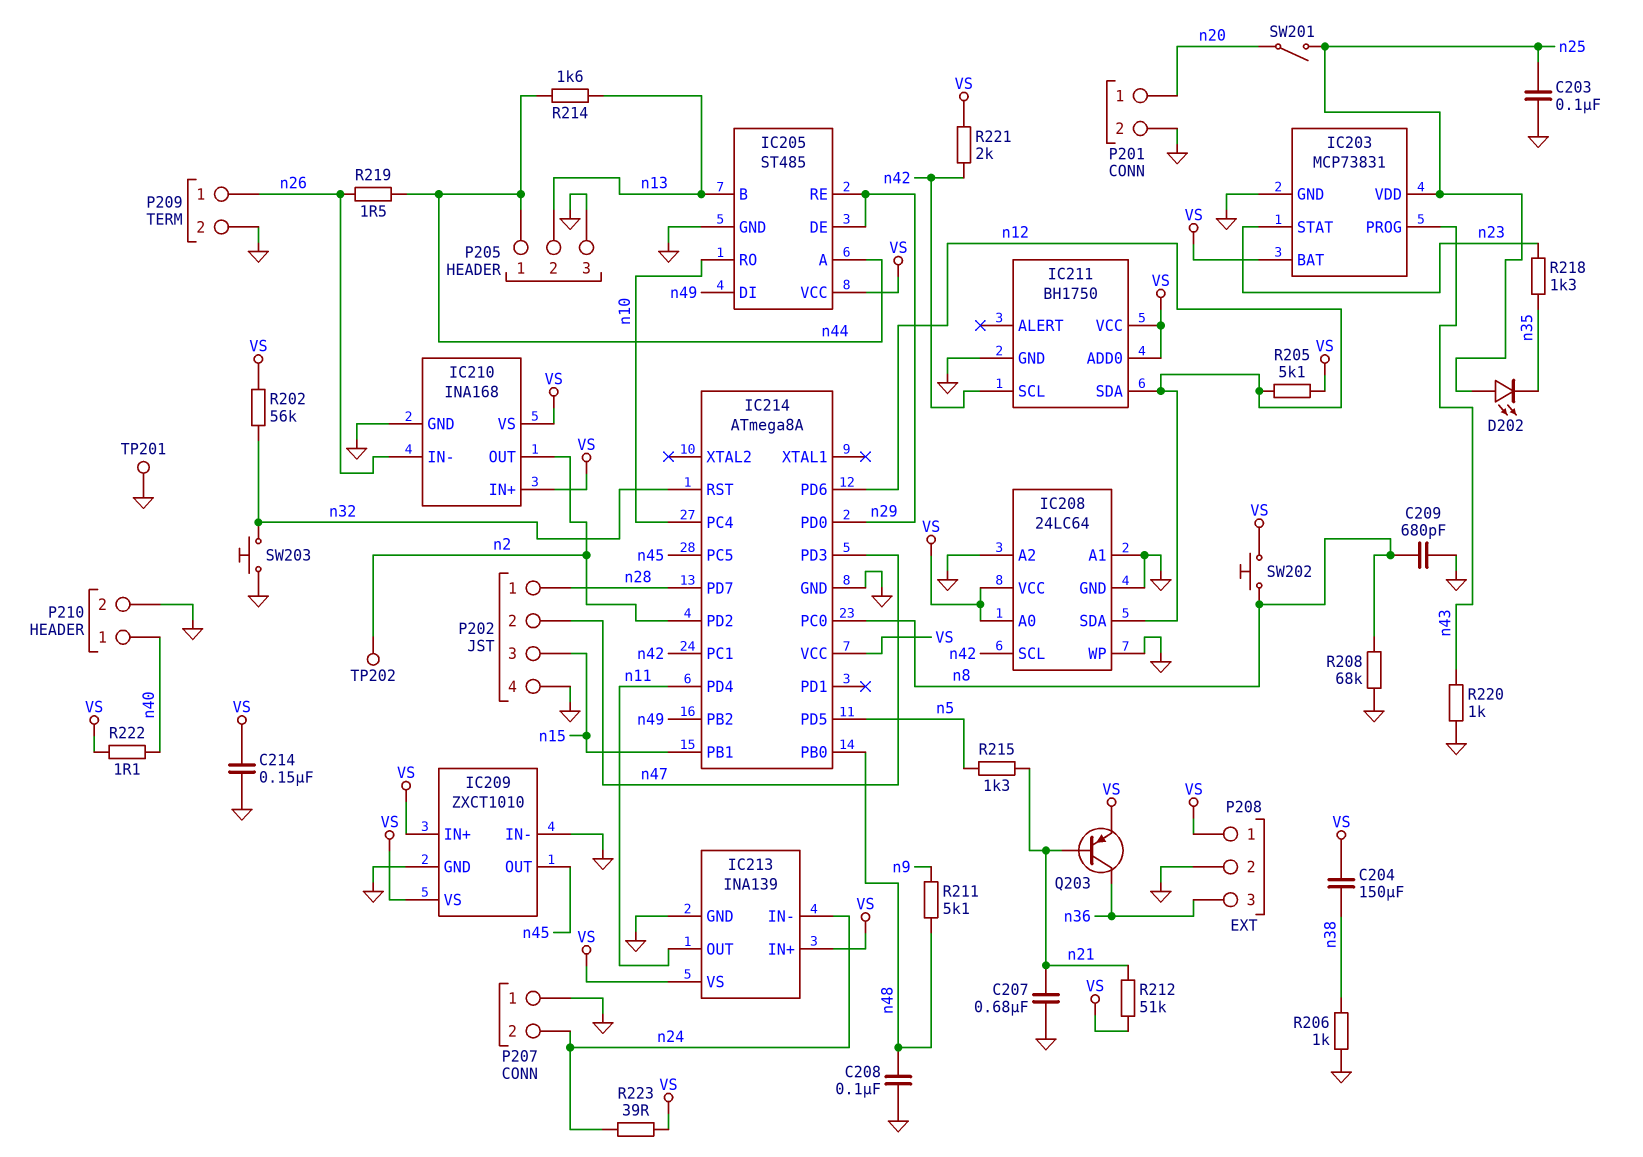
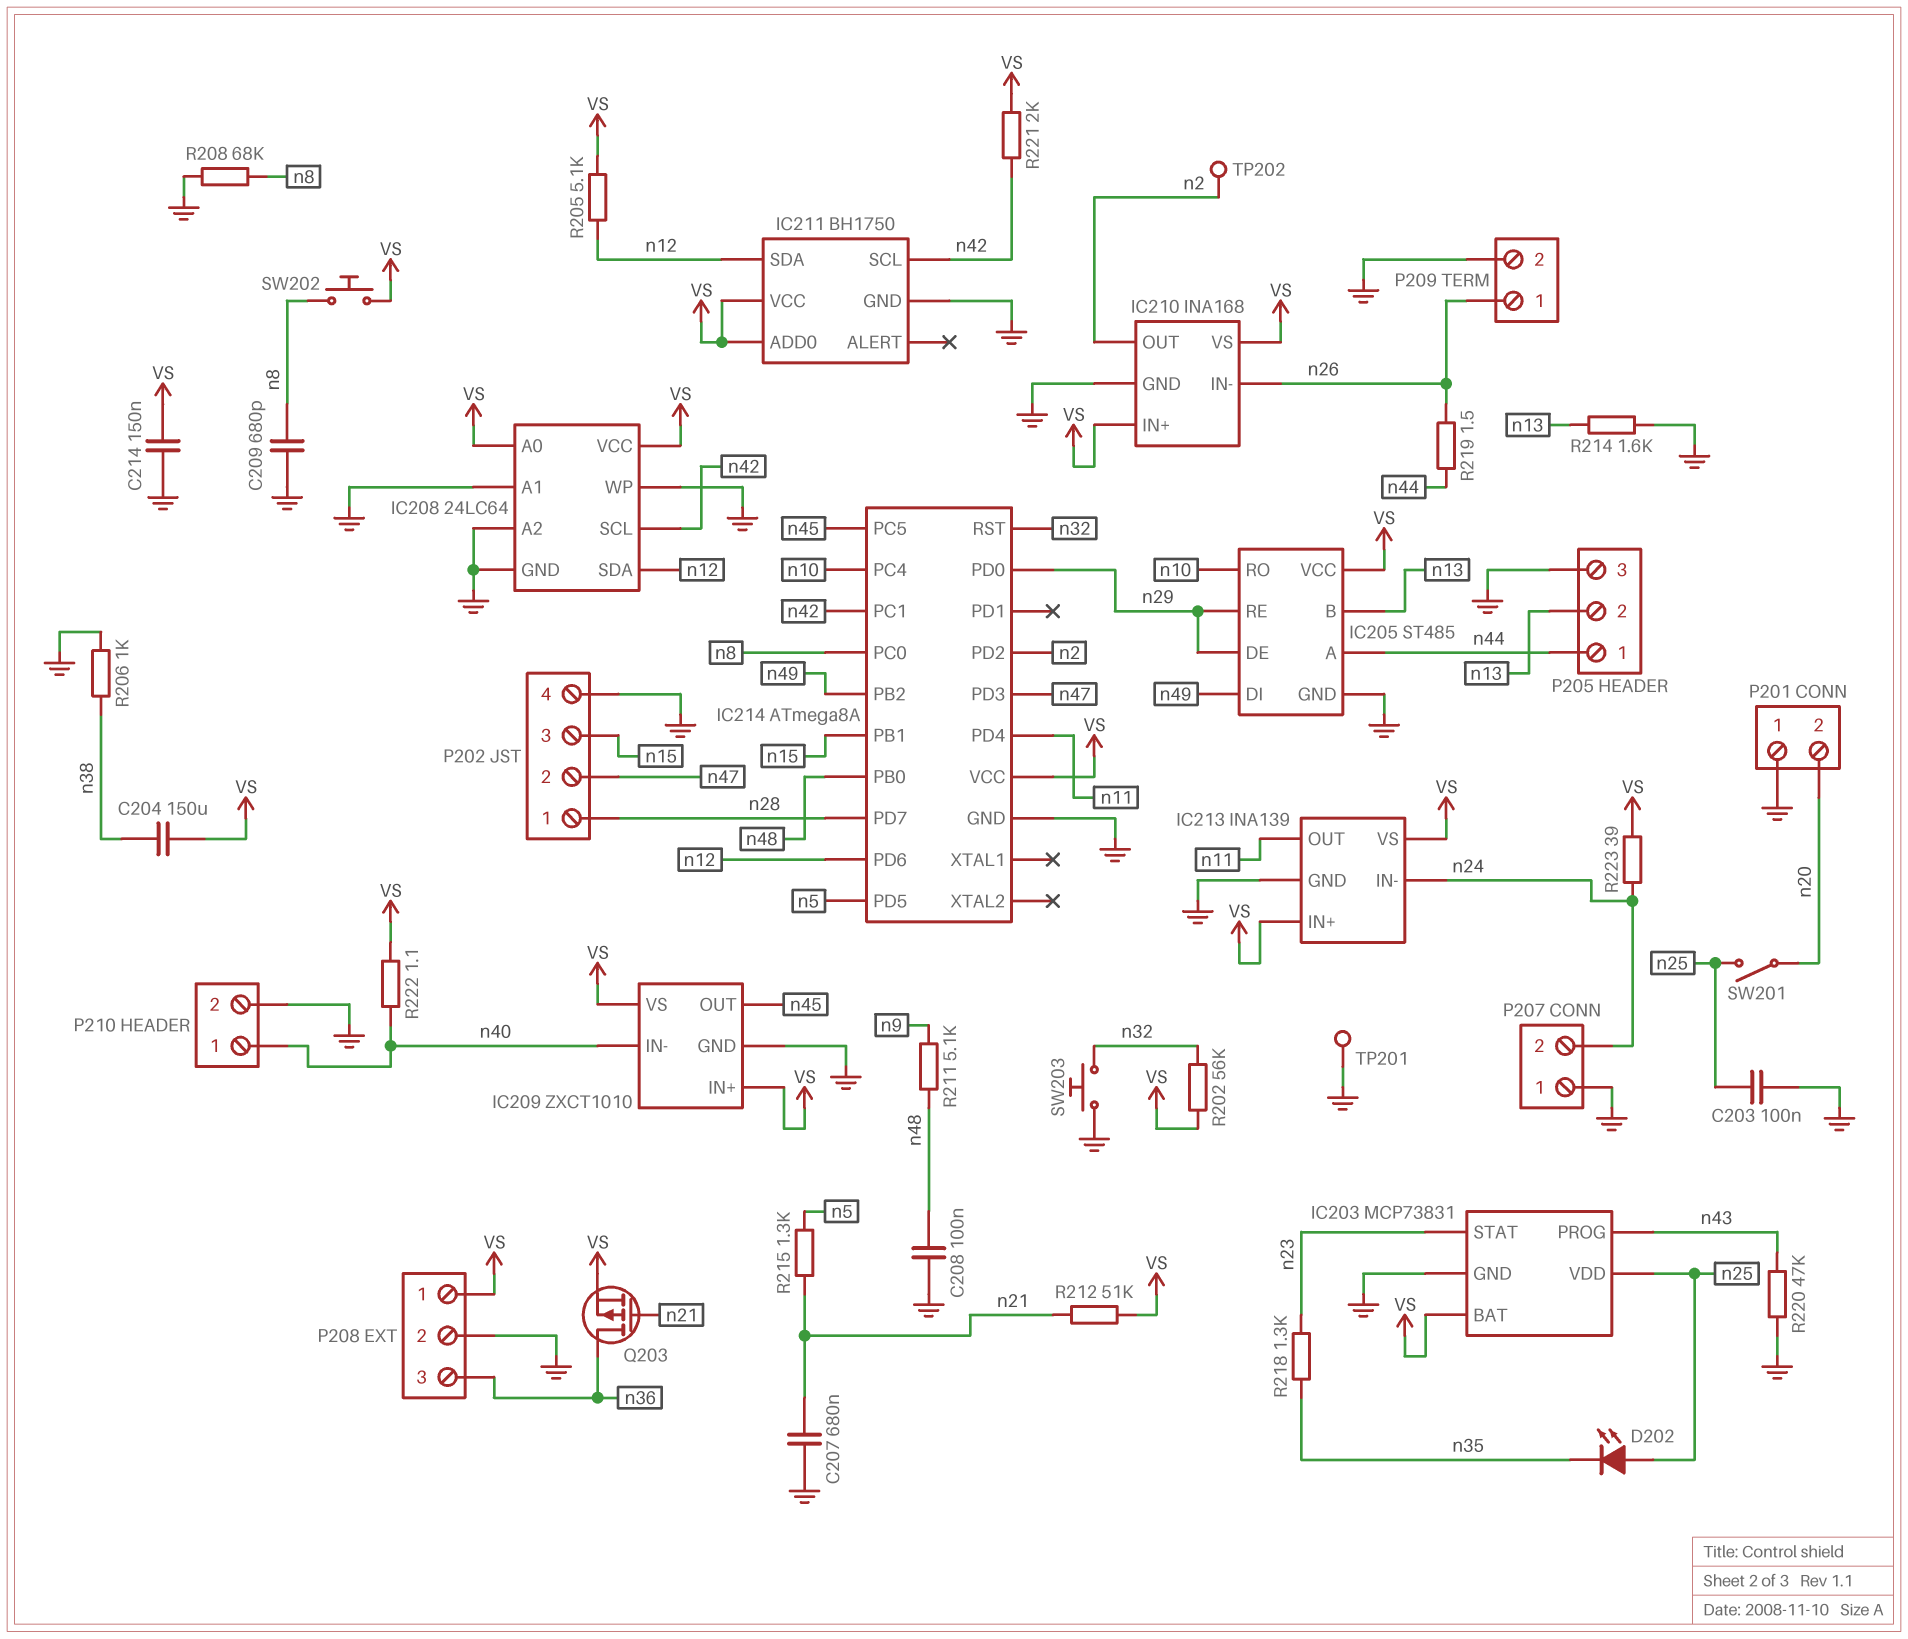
IC209 pin IN-: GND -> n40
P201 pin 1: n20 -> GND
P201 pin 2: GND -> n20
Q203: PNP (B n21, C n36, E VS) -> PMOS (G n21, D n36, S VS)
R214: 1.6k (n13, n44) -> 1.6k (GND, n13)
R220: 1k (GND, n43) -> 47k (GND, n43)

